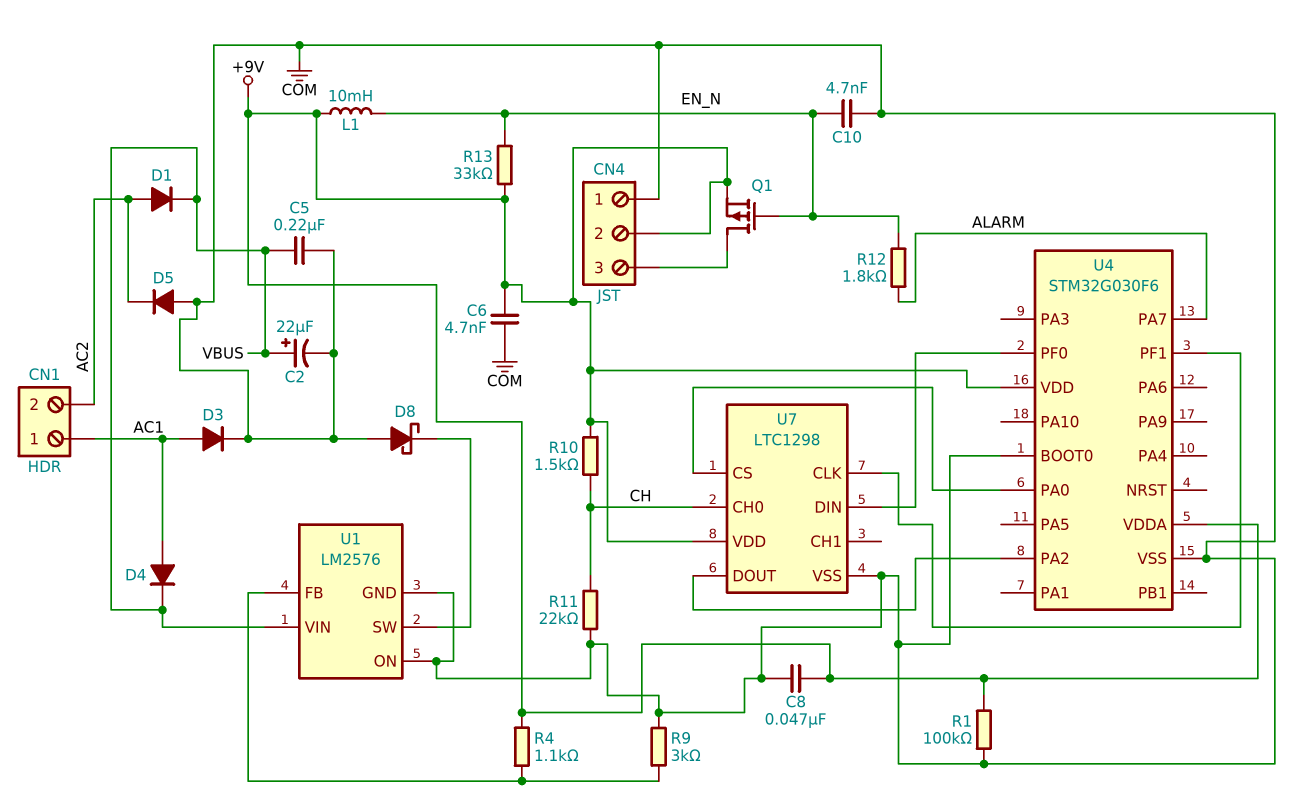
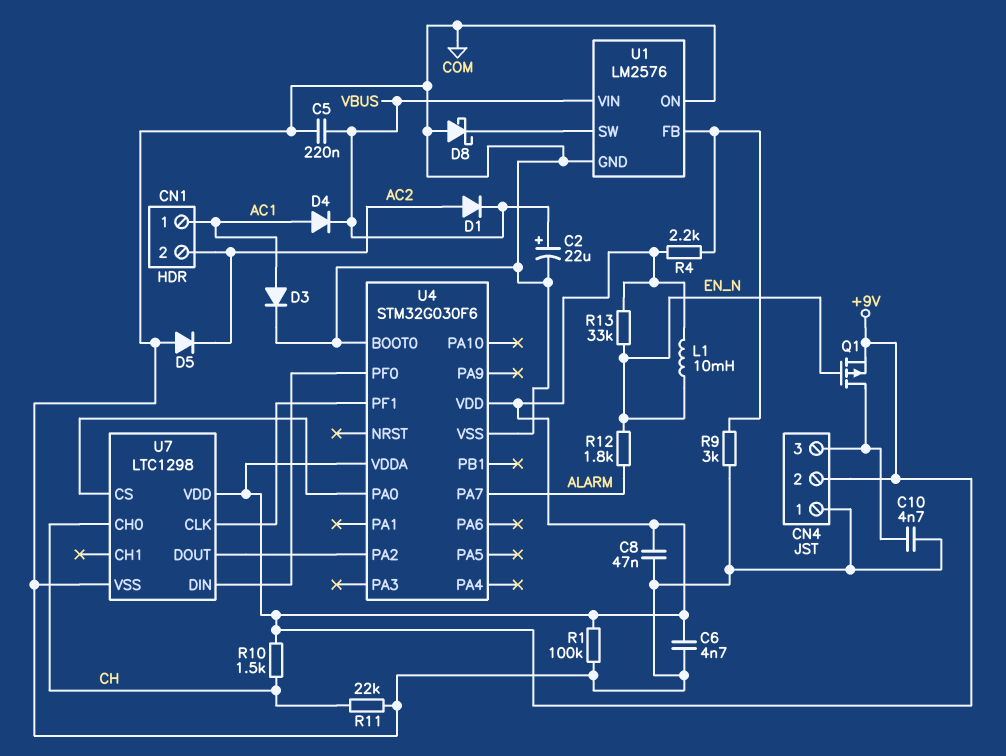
C10: 4.7nF (COM, EN_N) -> 4.7nF (CN4/3, COM)
R4: 1.1k (+9V, U1/FB) -> 2.2k (+9V, U1/FB)

